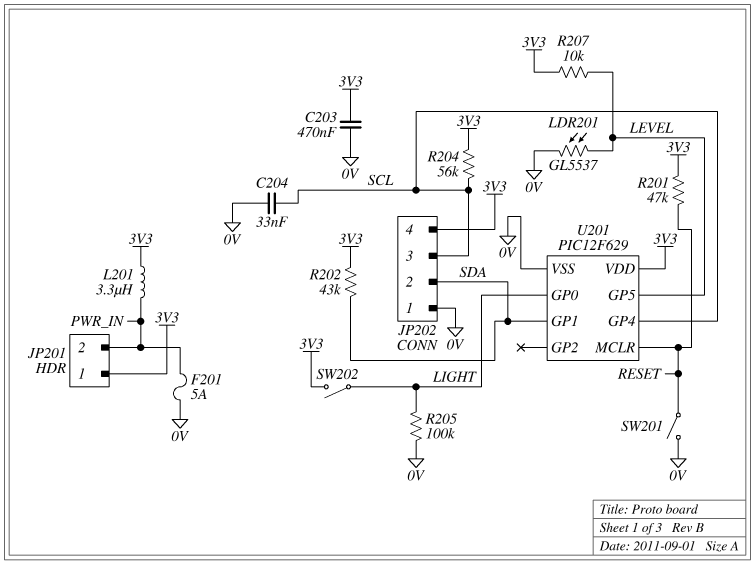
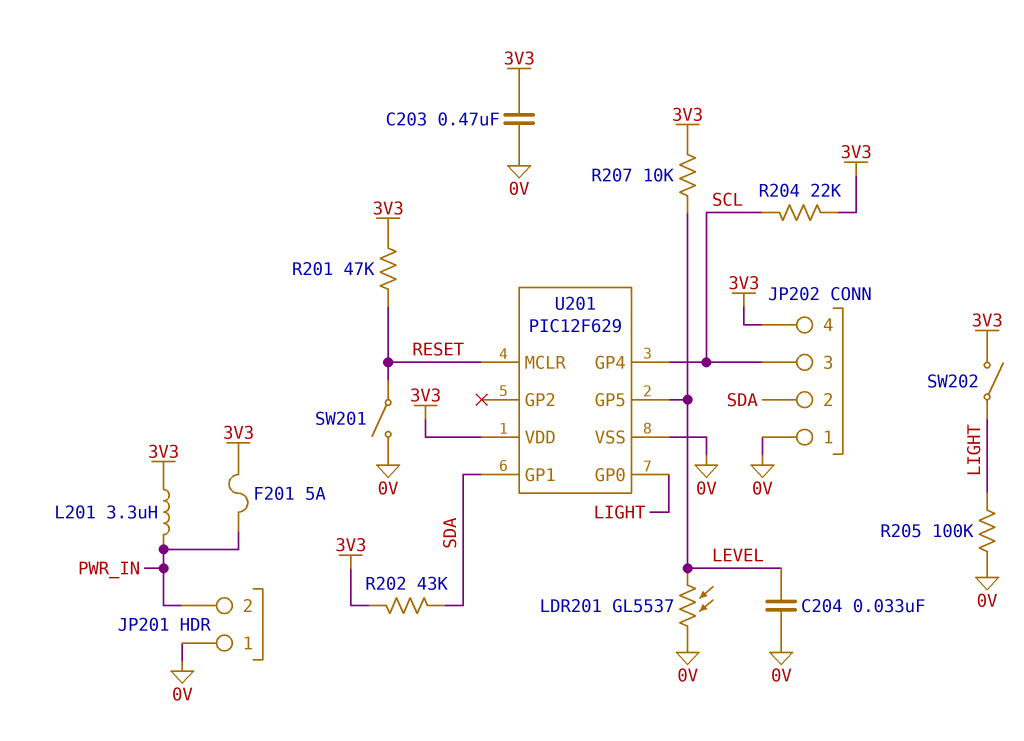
C204: 33nF (0V, SCL) -> 33nF (0V, LEVEL)
F201: 5A (0V, PWR_IN) -> 5A (3V3, PWR_IN)
JP201 pin 1: 3V3 -> 0V
R204: 56k (3V3, SCL) -> 22k (3V3, SCL)

